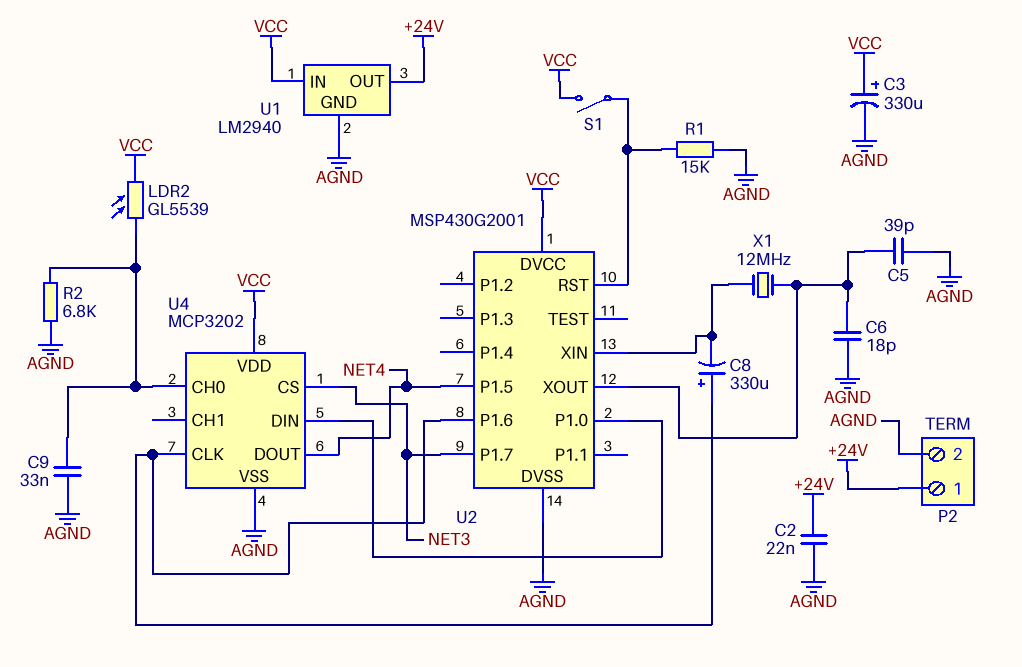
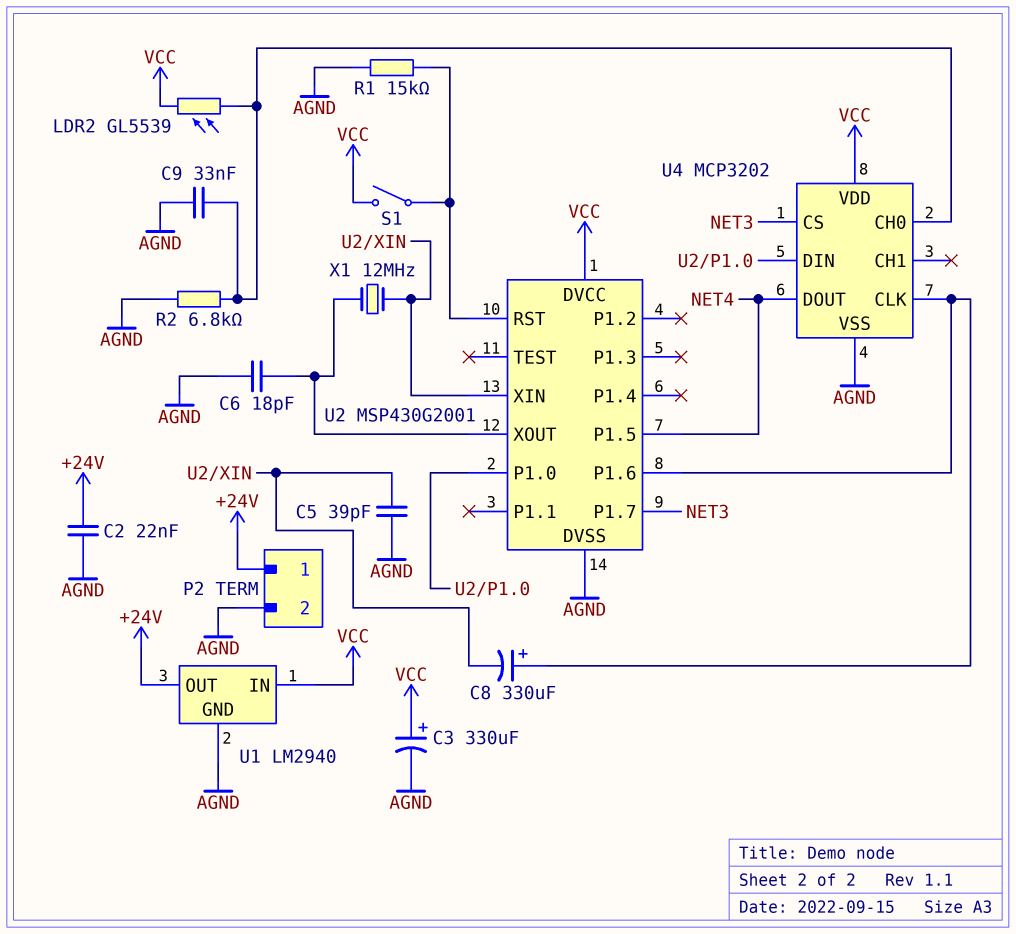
C5: 39pF (AGND, U2/XOUT) -> 39pF (AGND, U2/XIN)

